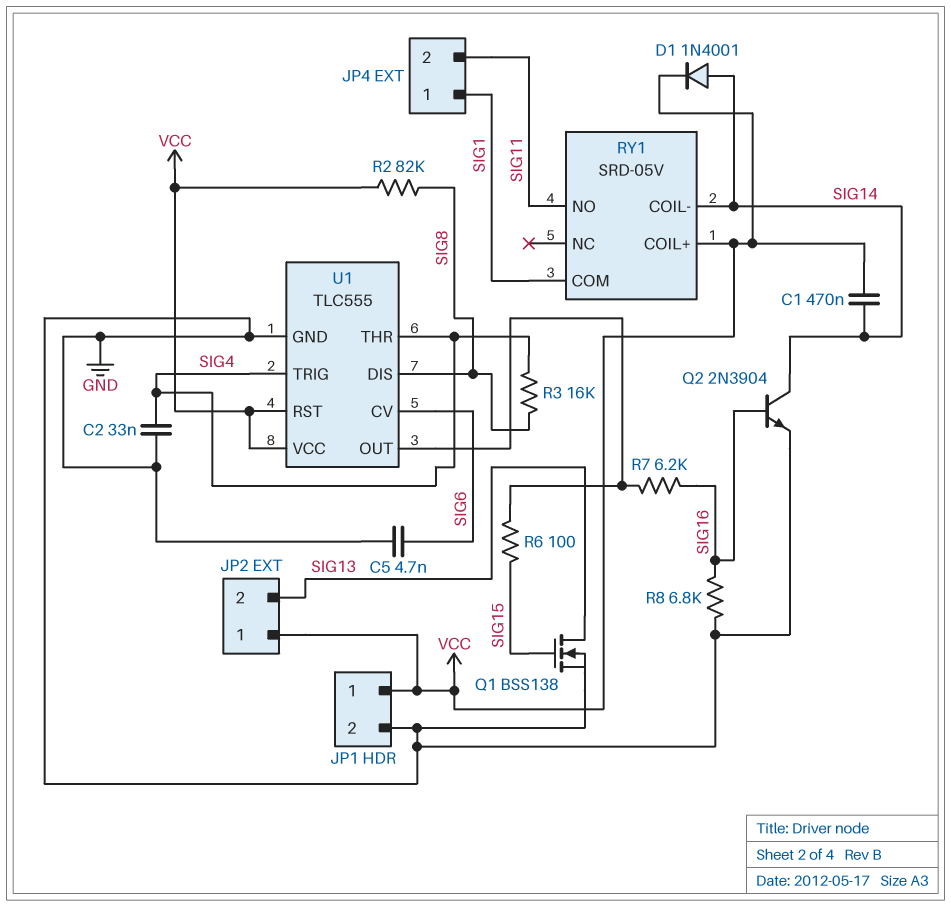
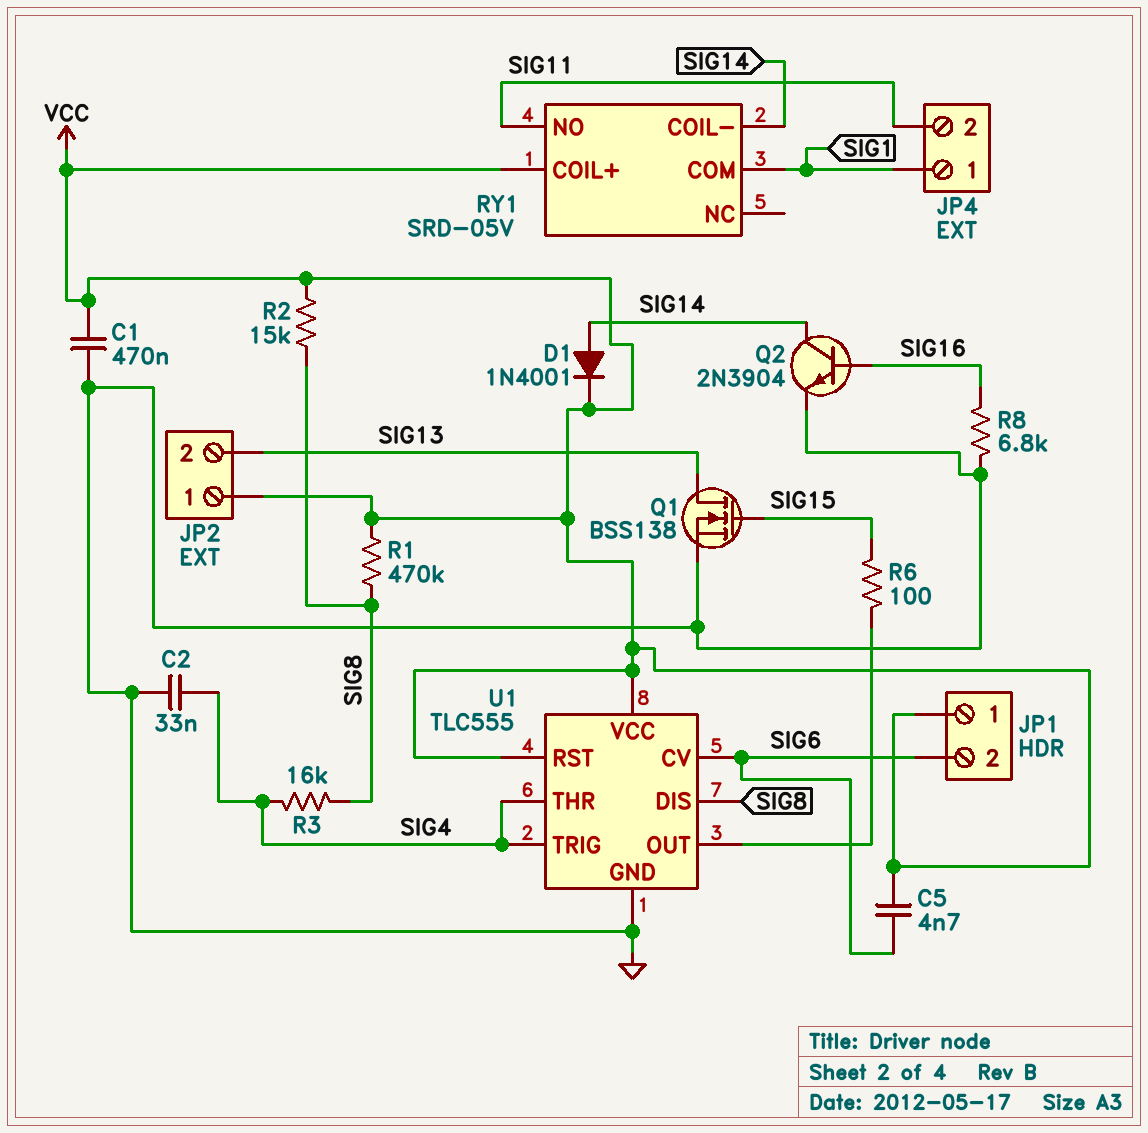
C1: 470nF (SIG14, VCC) -> 470nF (GND, VCC)
C5: 4.7nF (GND, SIG6) -> 4.7nF (SIG6, VCC)
JP1 pin 2: GND -> SIG6
R1: none -> 470k (SIG8, VCC)
R2: 82k (SIG8, VCC) -> 15k (SIG8, VCC)
R7: 6.2k (SIG16, U1/OUT) -> none

